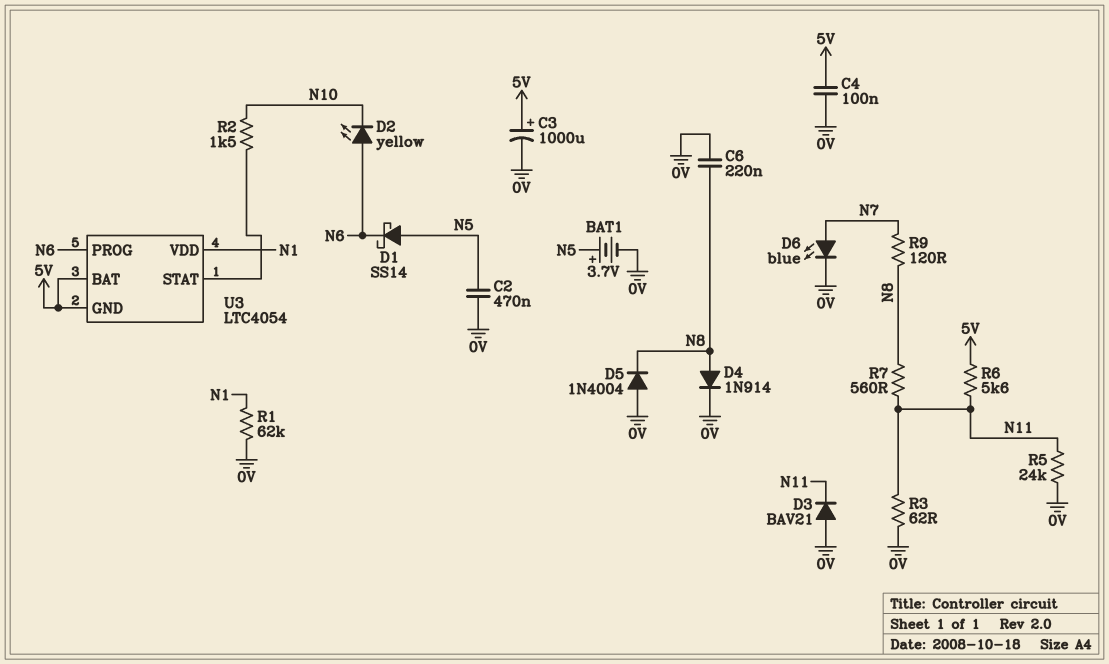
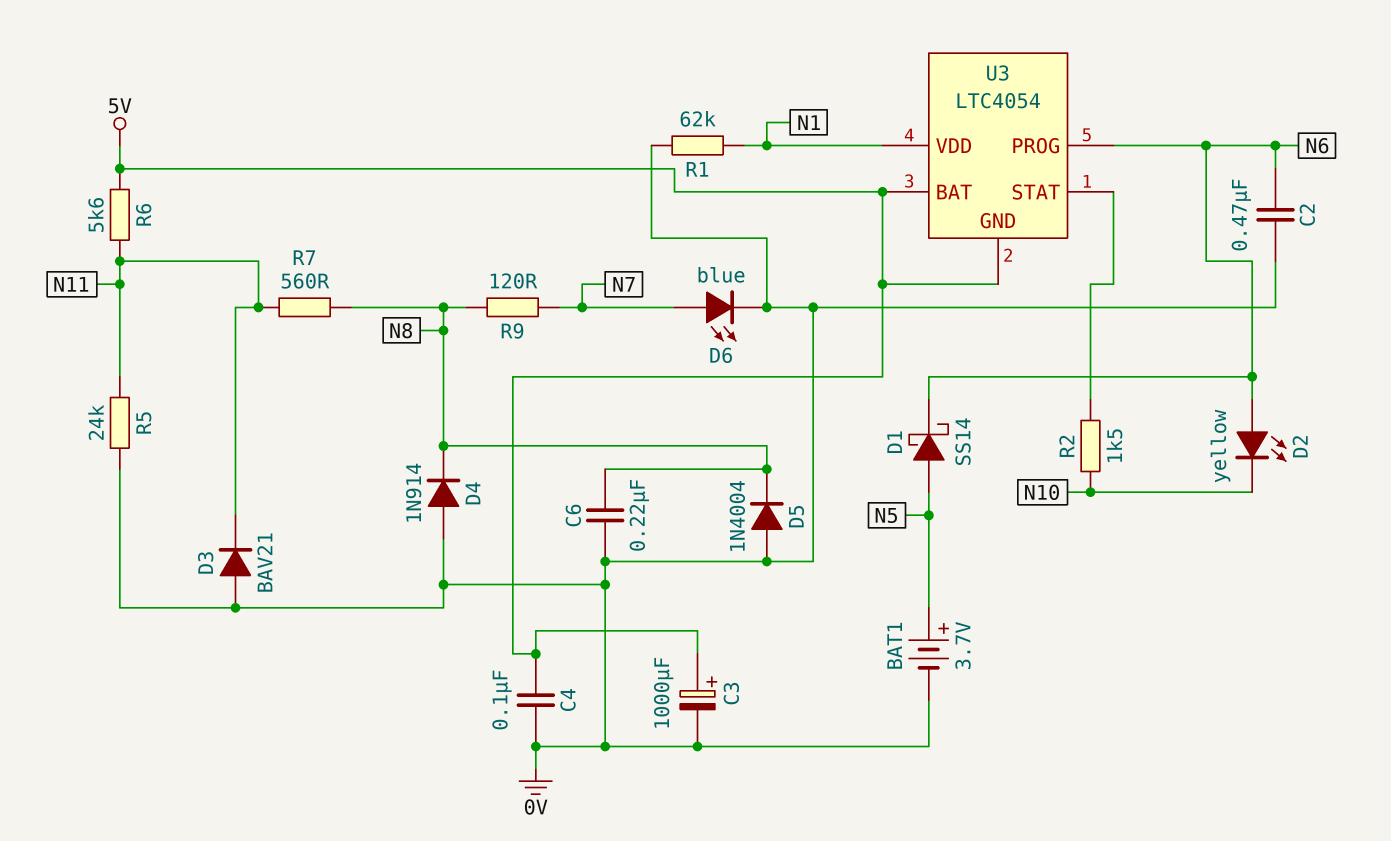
C2: 470nF (0V, N5) -> 470nF (0V, N6)
D4: diode 1N914 (A N8, K 0V) -> diode 1N914 (A 0V, K N8)
R3: 62 (0V, N11) -> none

